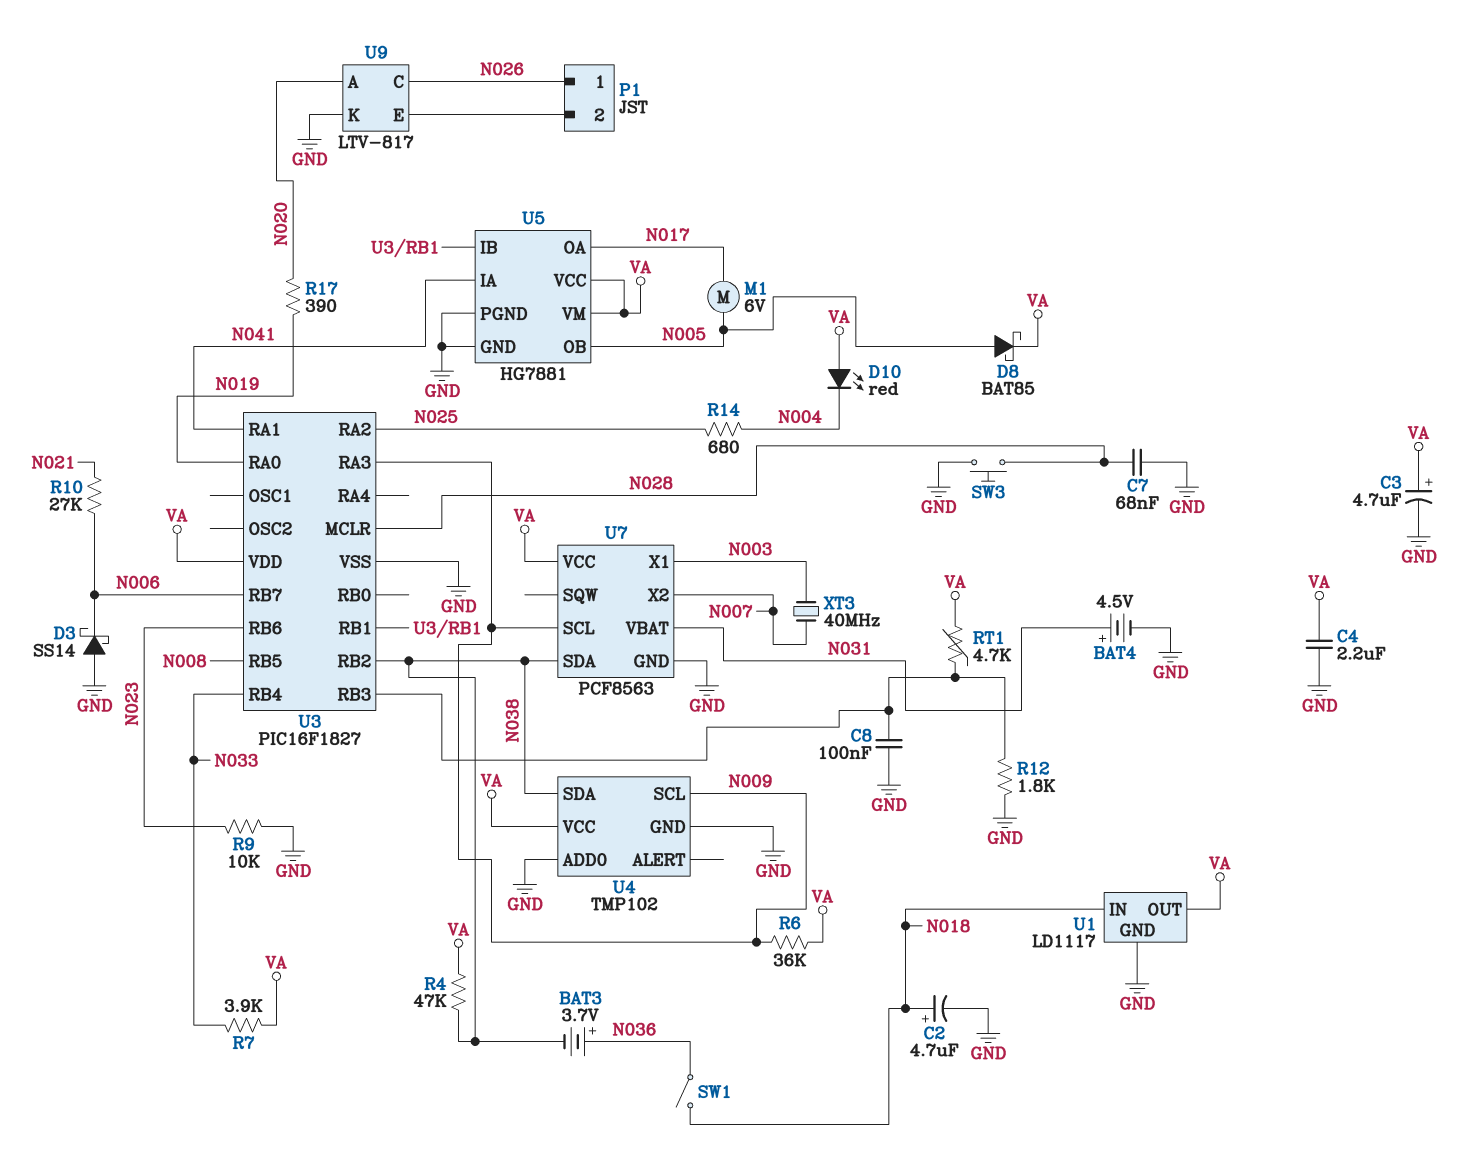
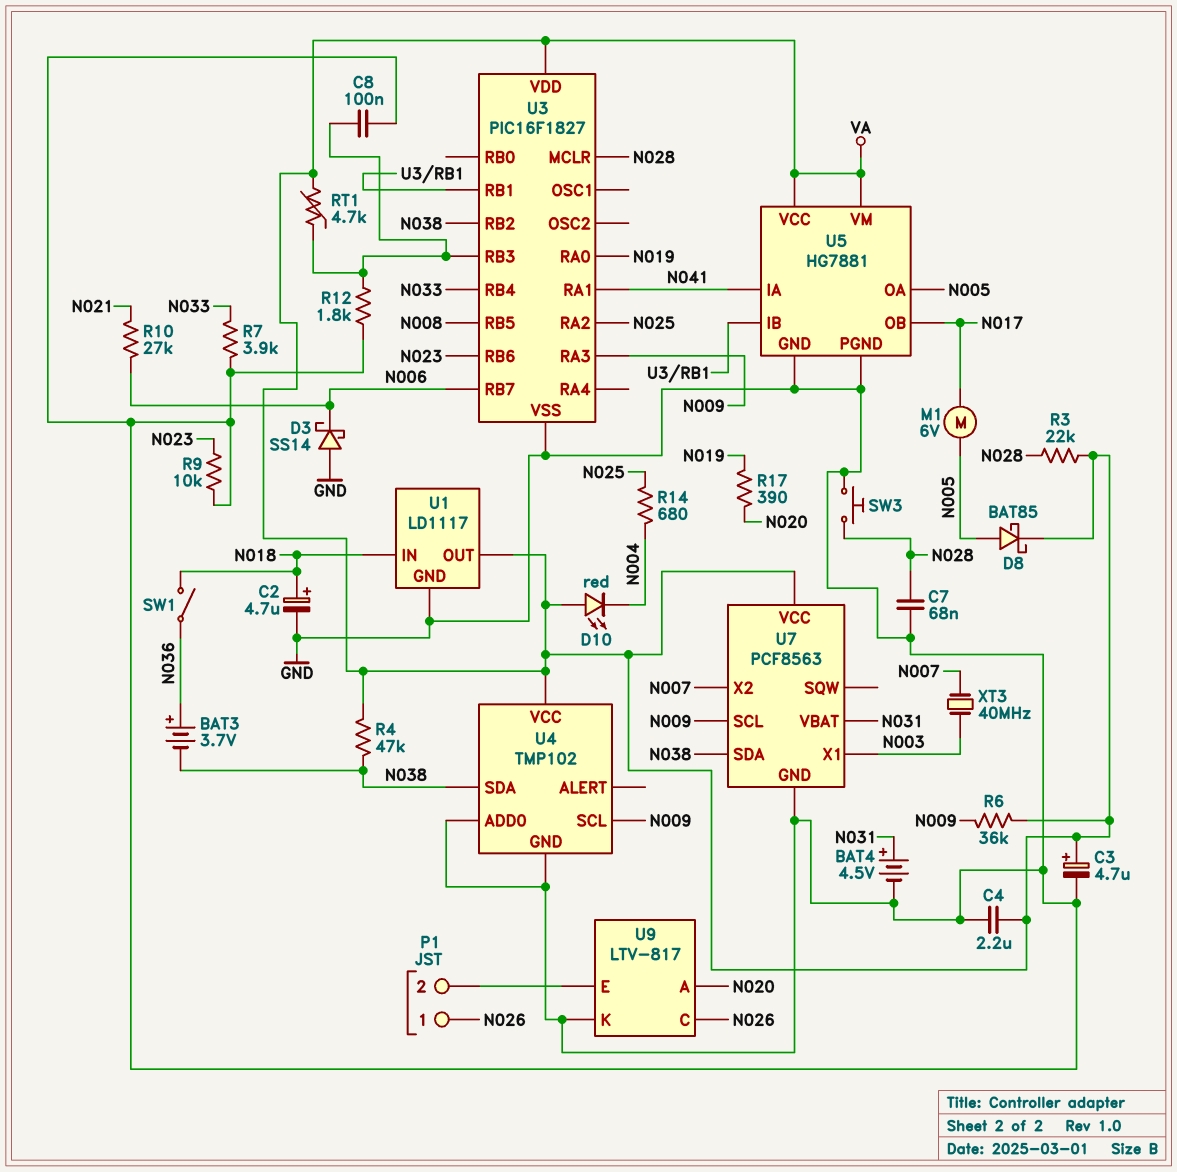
R3: none -> 22k (N028, VA)
R7: 3.9k (N033, VA) -> 3.9k (GND, N033)
U5 pin OA: N017 -> N005
U5 pin OB: N005 -> N017

